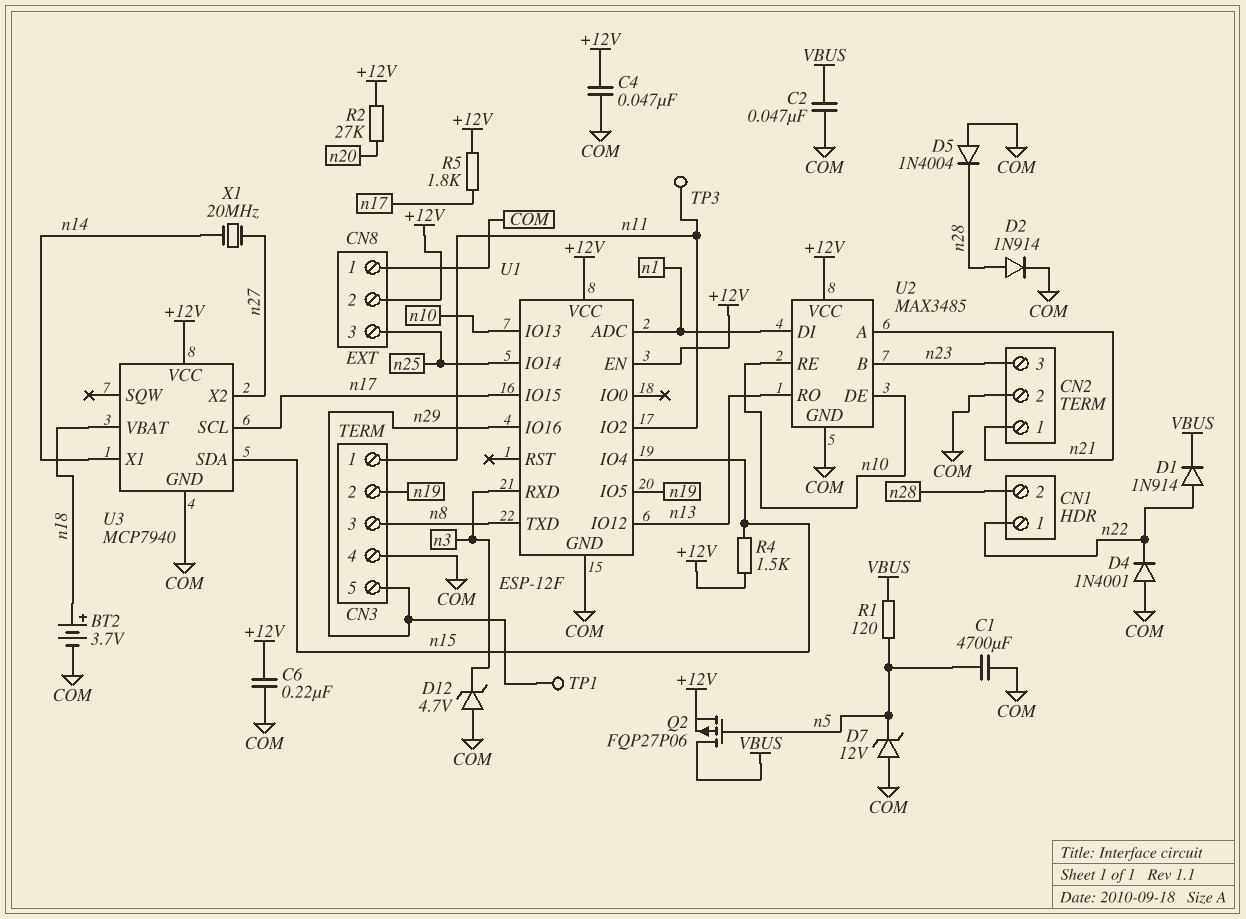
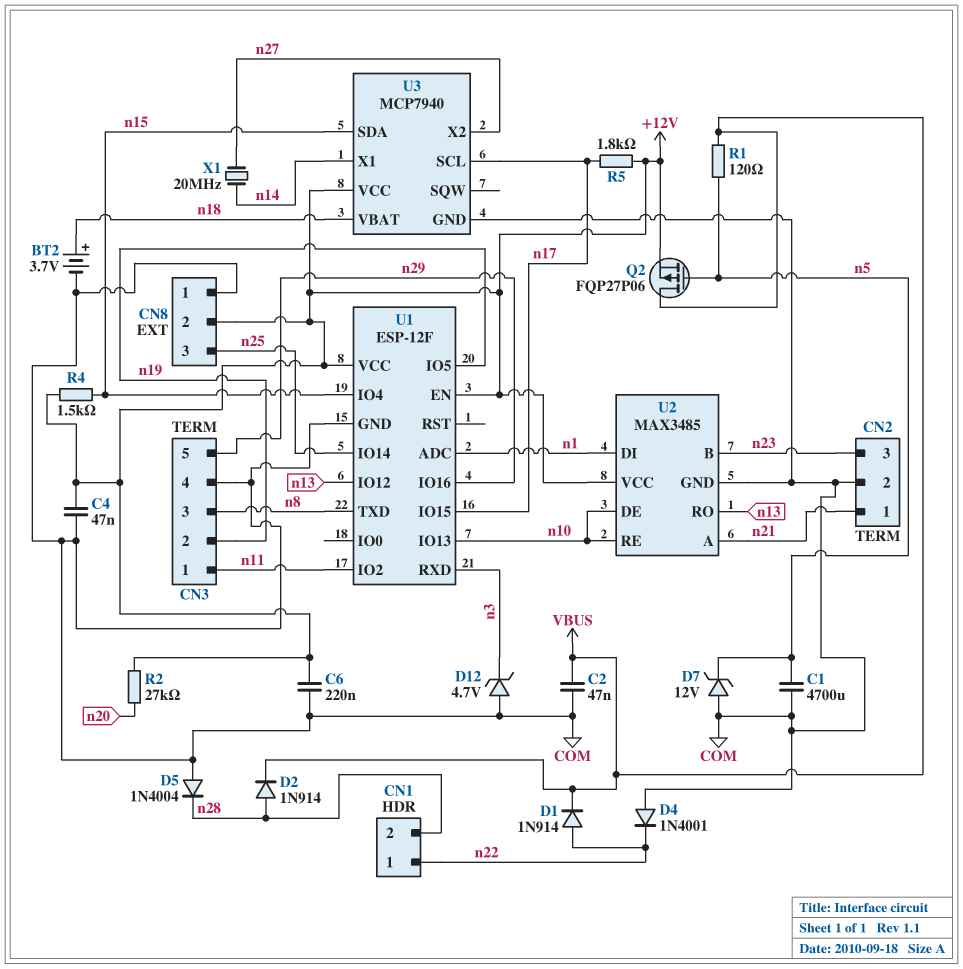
D2: diode 1N914 (A n28, K COM) -> diode 1N914 (A n28, K VBUS)
TP1: test point (n29) -> none
TP3: test point (n11) -> none

